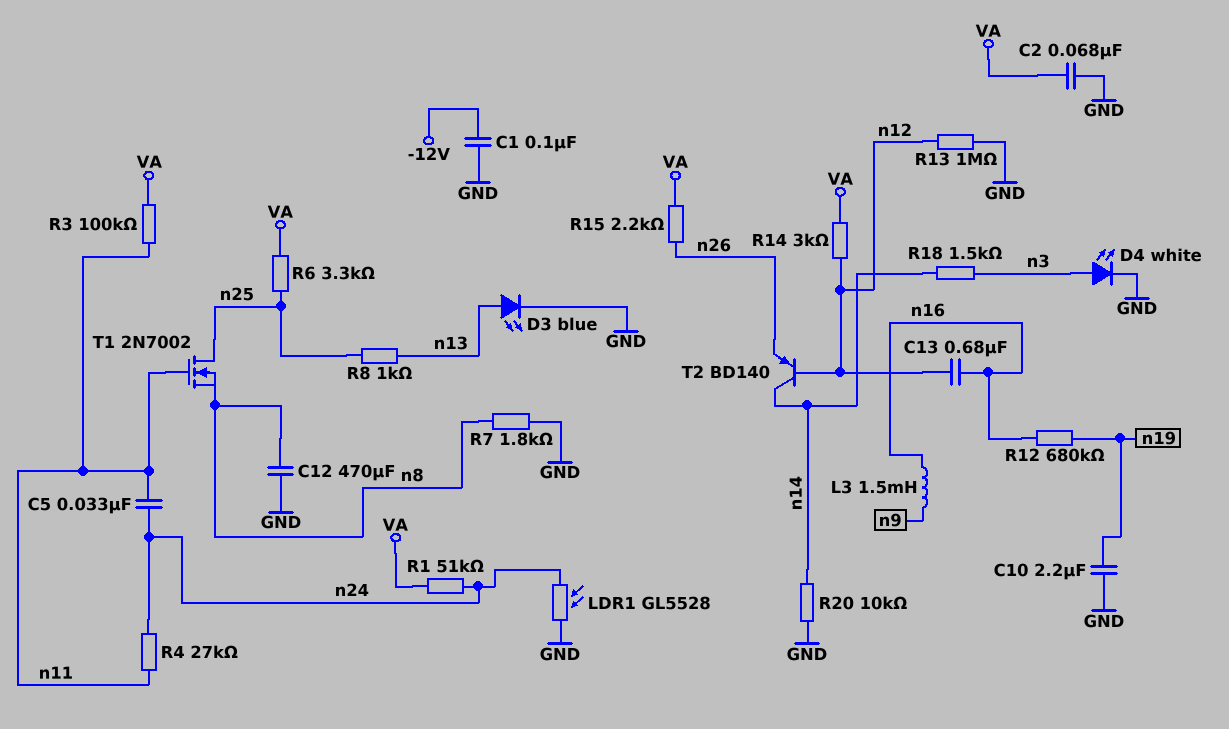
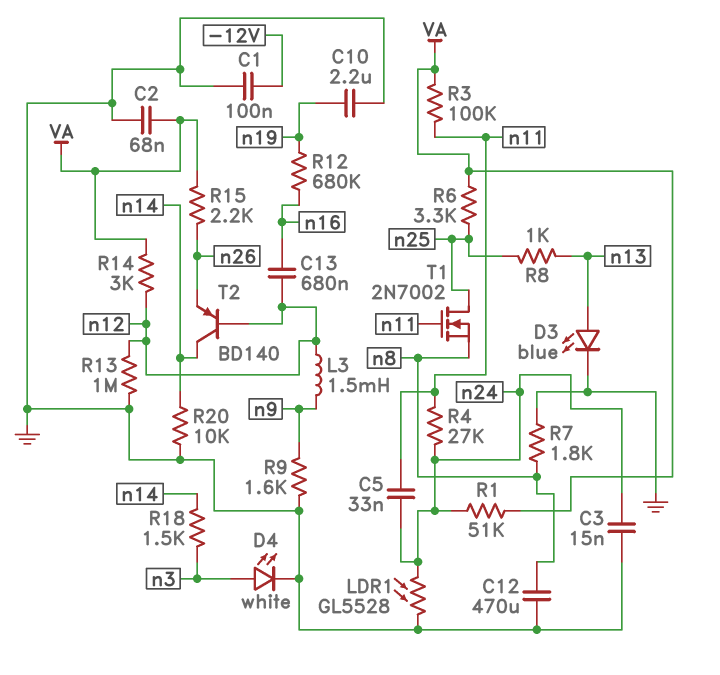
C3: none -> 15nF (GND, n24)
L3: 1.5mH (n9, n16) -> 1.5mH (n9, n12)
R9: none -> 1.6k (GND, n9)

